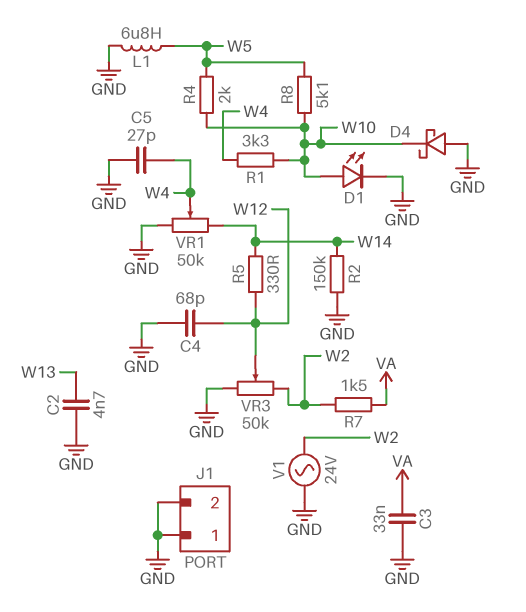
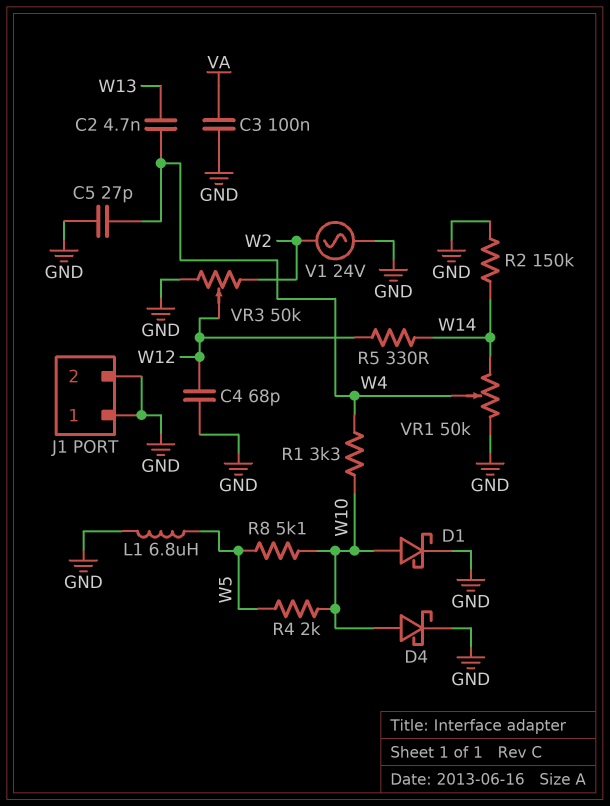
C2: 4.7nF (GND, W13) -> 4.7nF (W4, W13)
C3: 33nF (GND, VA) -> 100nF (GND, VA)
D1: LED (A W10, K GND) -> schottky (A W10, K GND)
D4: schottky (A GND, K W10) -> schottky (A W10, K GND)
R7: 1.5k (VA, W2) -> none

